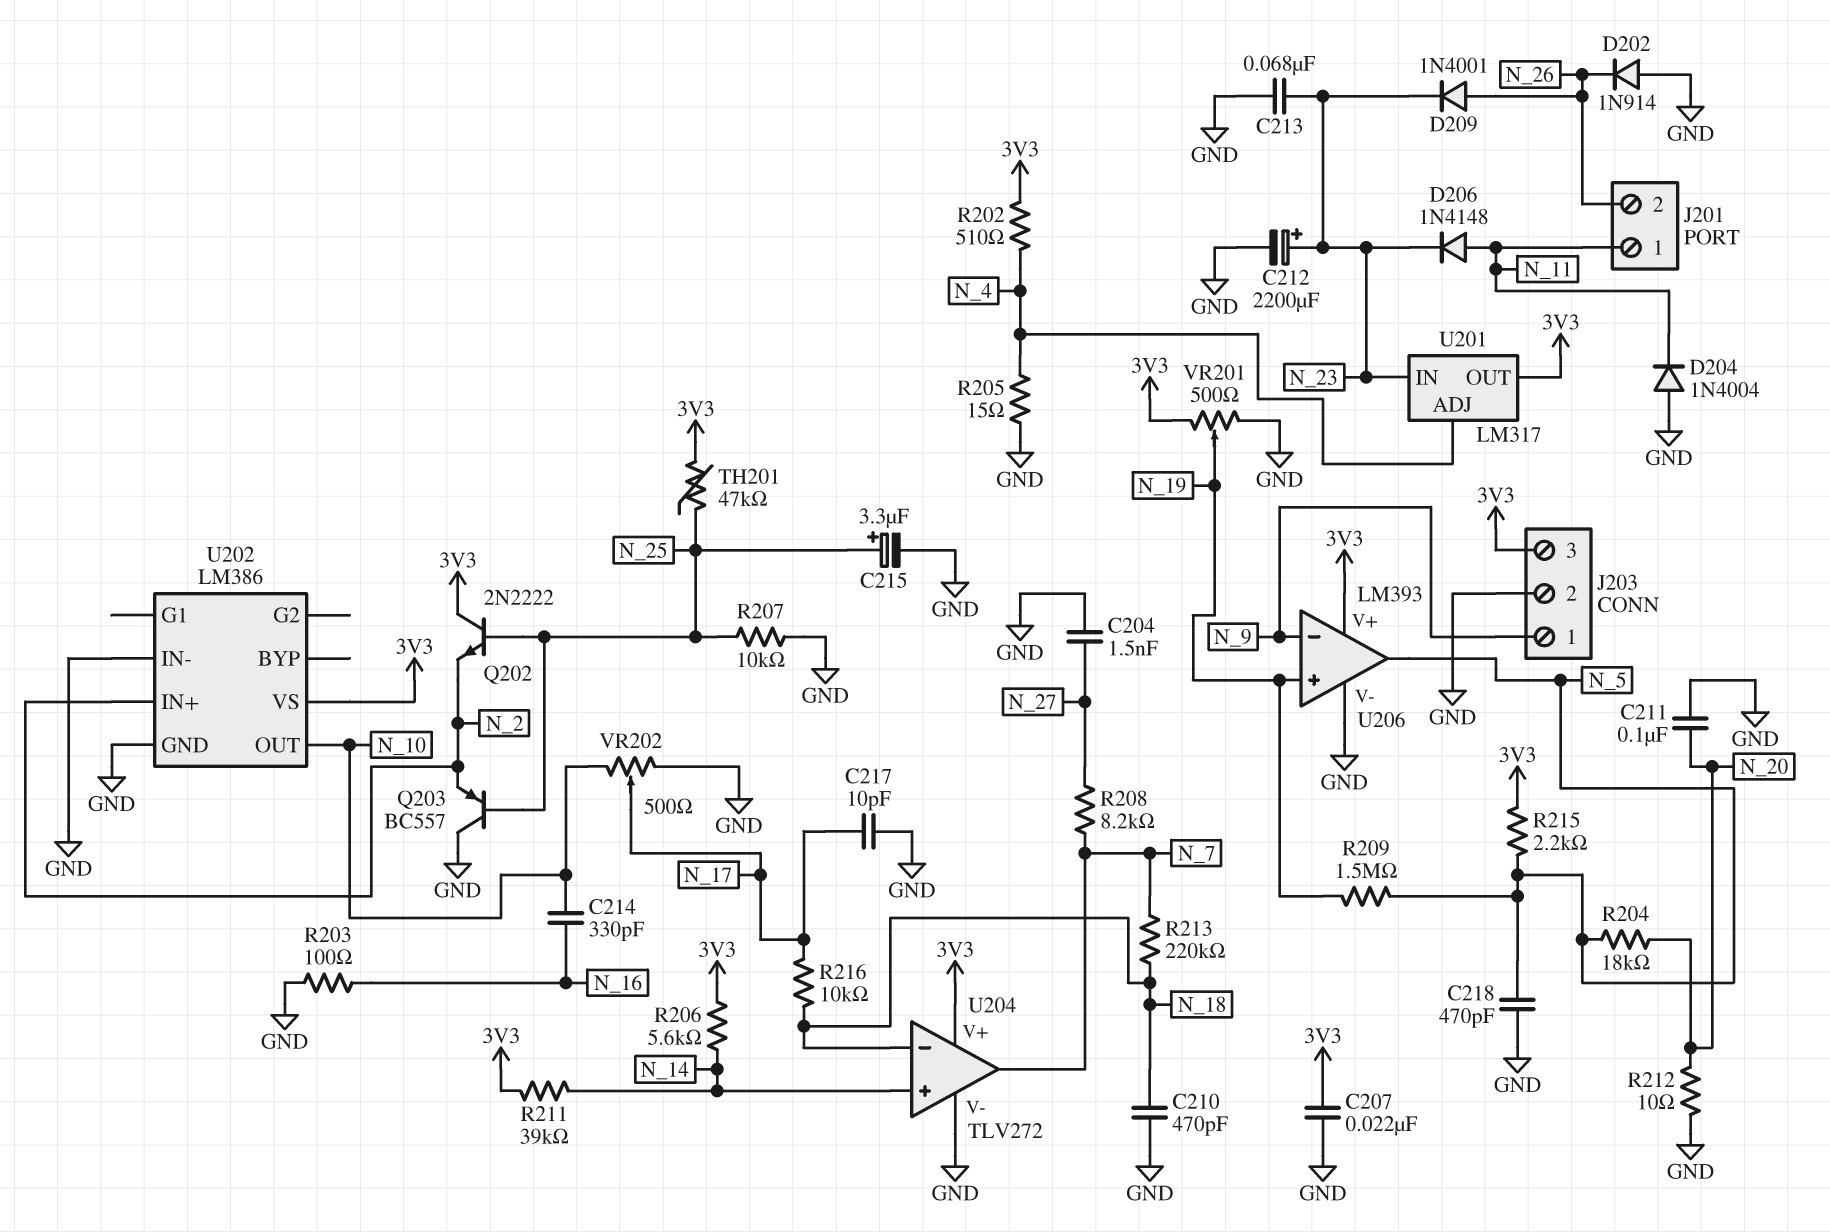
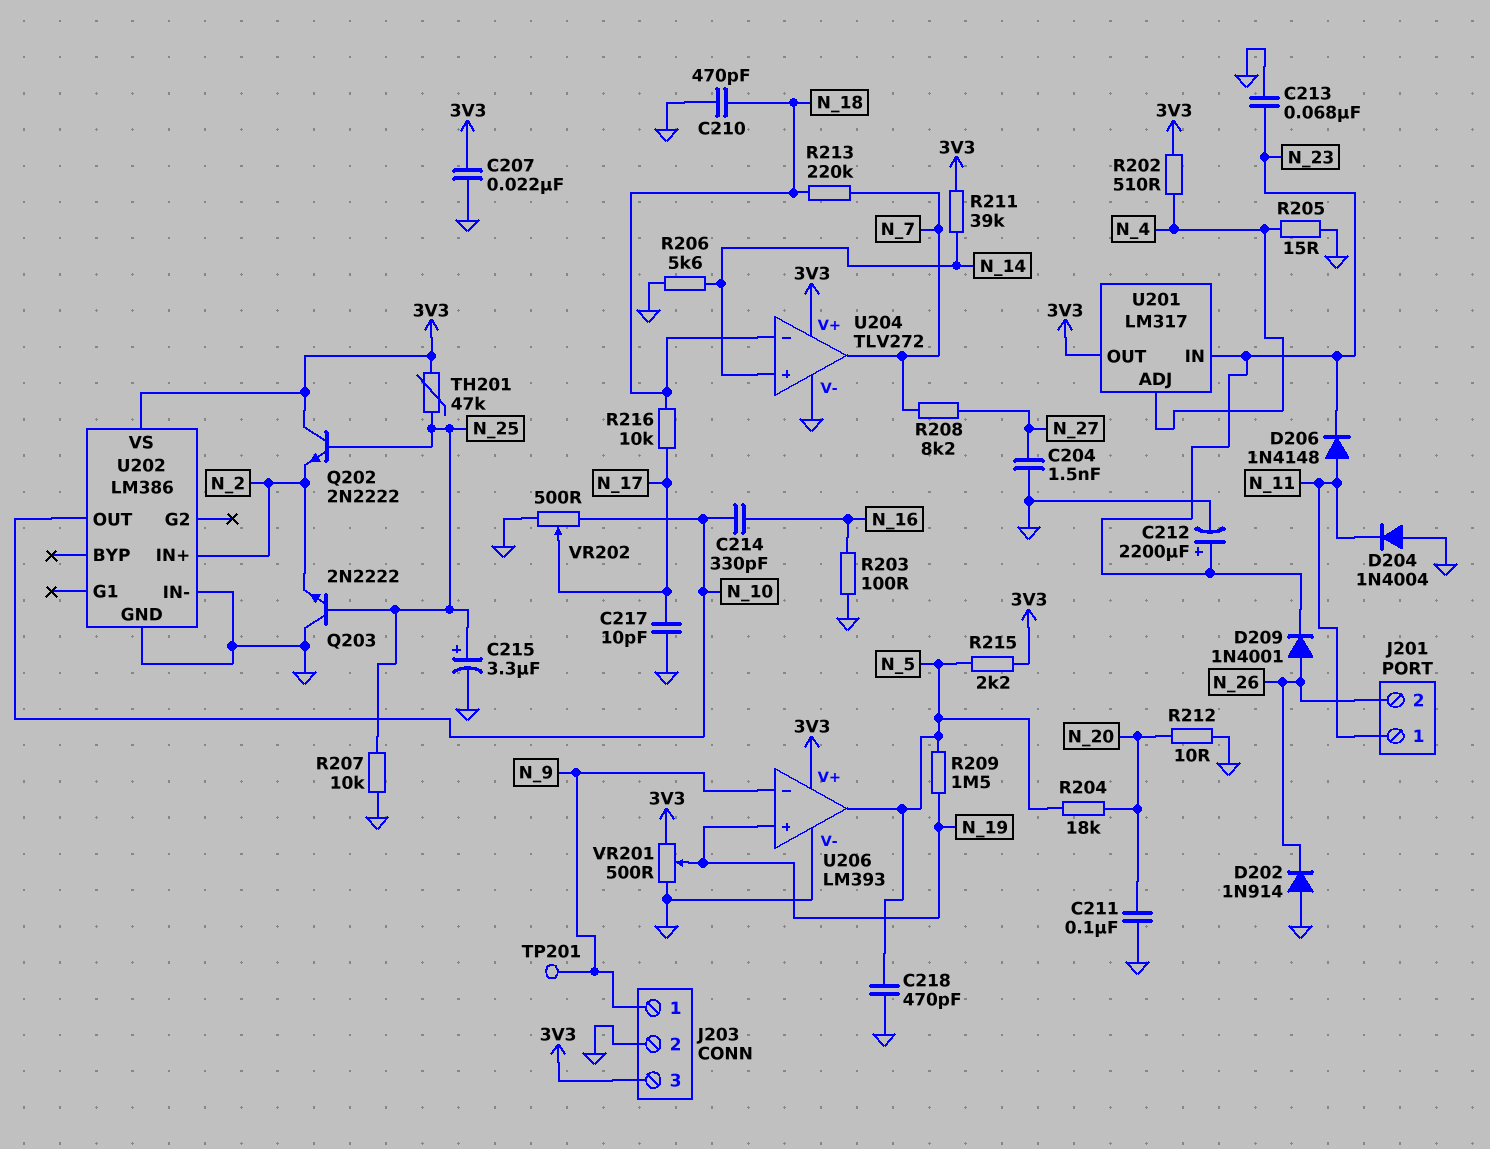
Q203: PNP BC557 (B N_25, C GND, E N_2) -> NPN 2N2222 (B N_25, C GND, E N_2)
R206: 5.6k (3V3, N_14) -> 5.6k (GND, N_14)
TP201: none -> test point (N_9)

